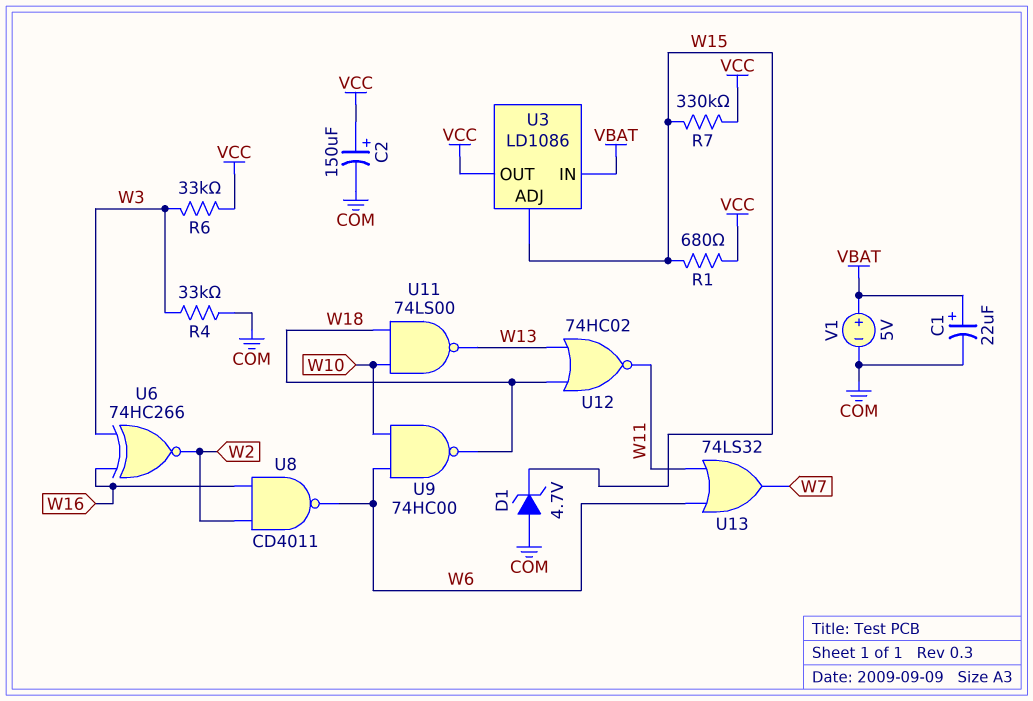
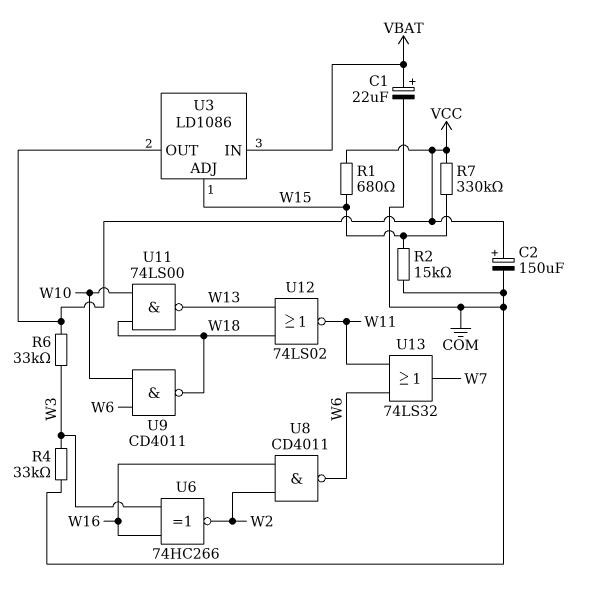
D1: zener 4.7V (A COM, K W15) -> none
R2: none -> 15k (COM, W15)
U9: NAND 74HC00 (in W6, in W10, out W18) -> NAND CD4011 (in W6, in W10, out W18)
U12: NOR 74HC02 (in W13, in W18, out W11) -> NOR 74LS02 (in W13, in W18, out W11)
V1: 5V (plus VBAT, minus COM) -> none

